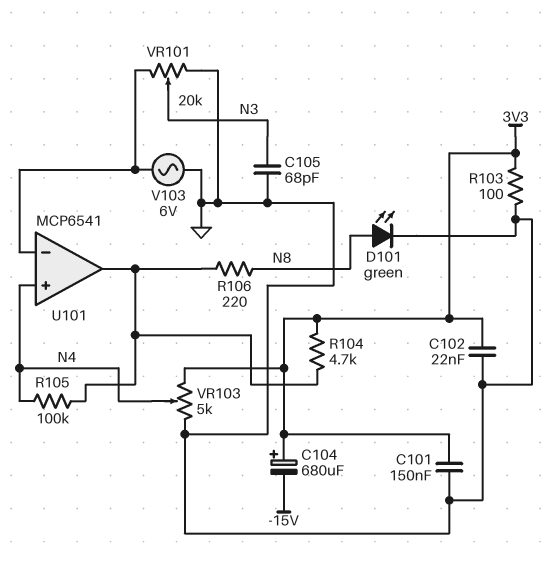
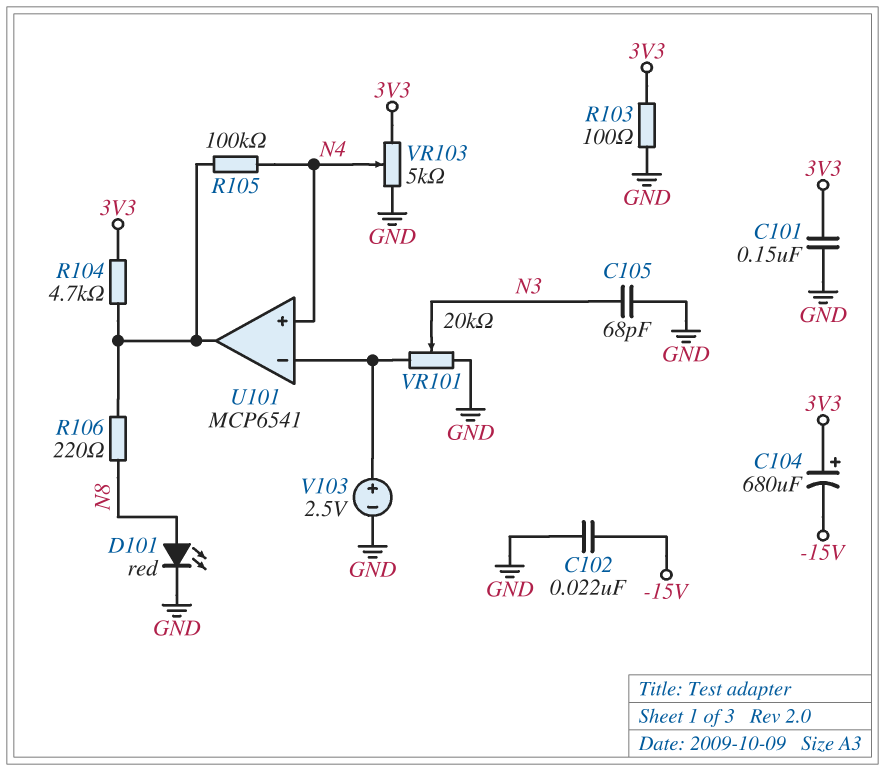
C102: 22nF (3V3, GND) -> 22nF (-15V, GND)
D101: LED green (A N8, K GND) -> LED red (A N8, K GND)
V103: AC 6V (GND, U101/in-) -> 2.5V (plus U101/in-, minus GND)

